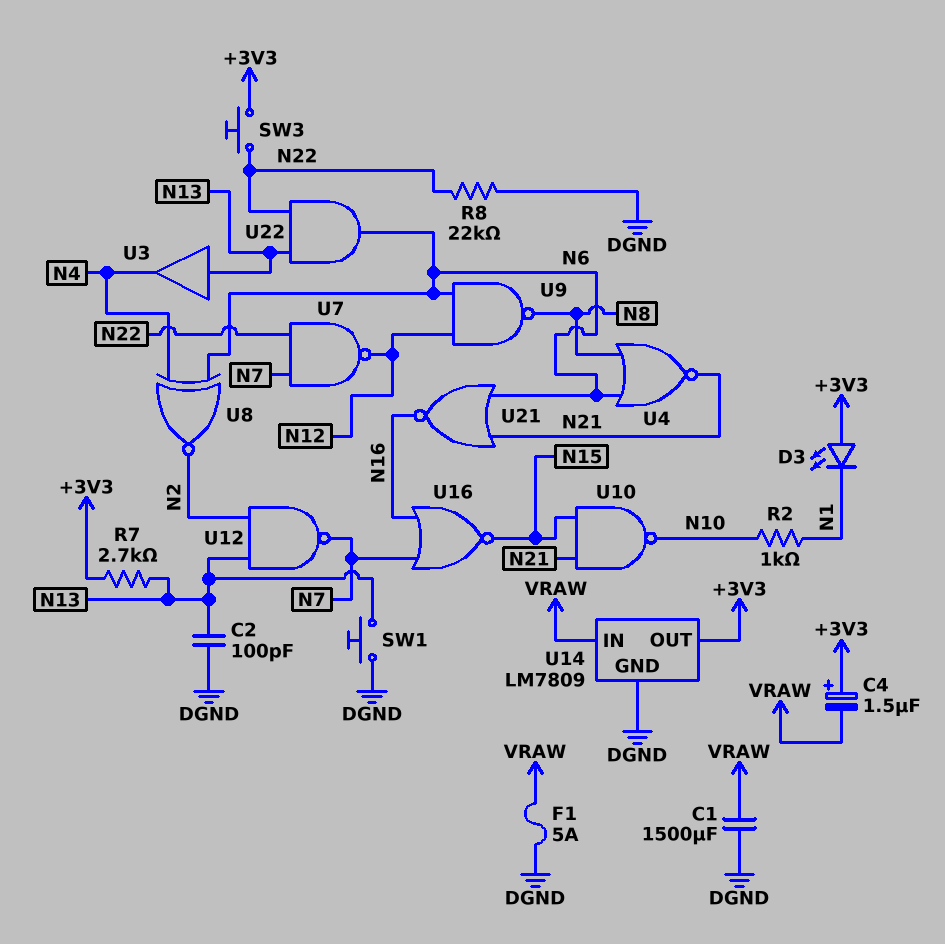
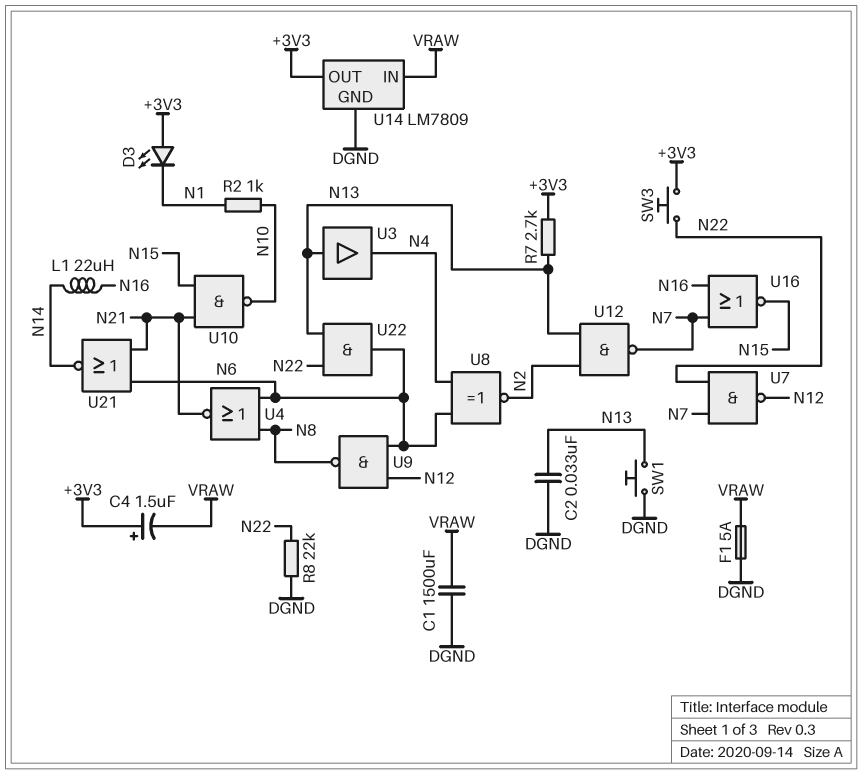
C2: 100pF (DGND, N13) -> 33nF (DGND, N13)
L1: none -> 22uH (N14, N16)
U21: NOR (in N6, in N21, out N16) -> NOR (in N6, in N21, out N14)

